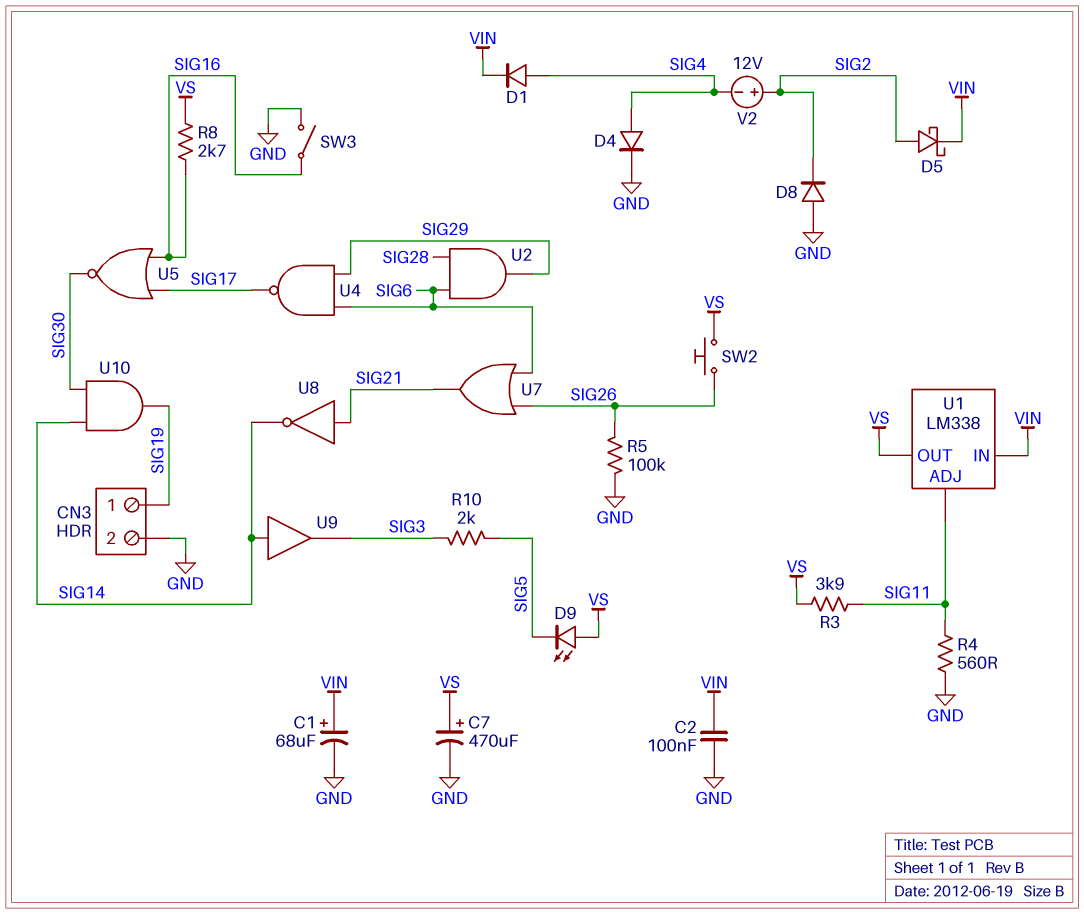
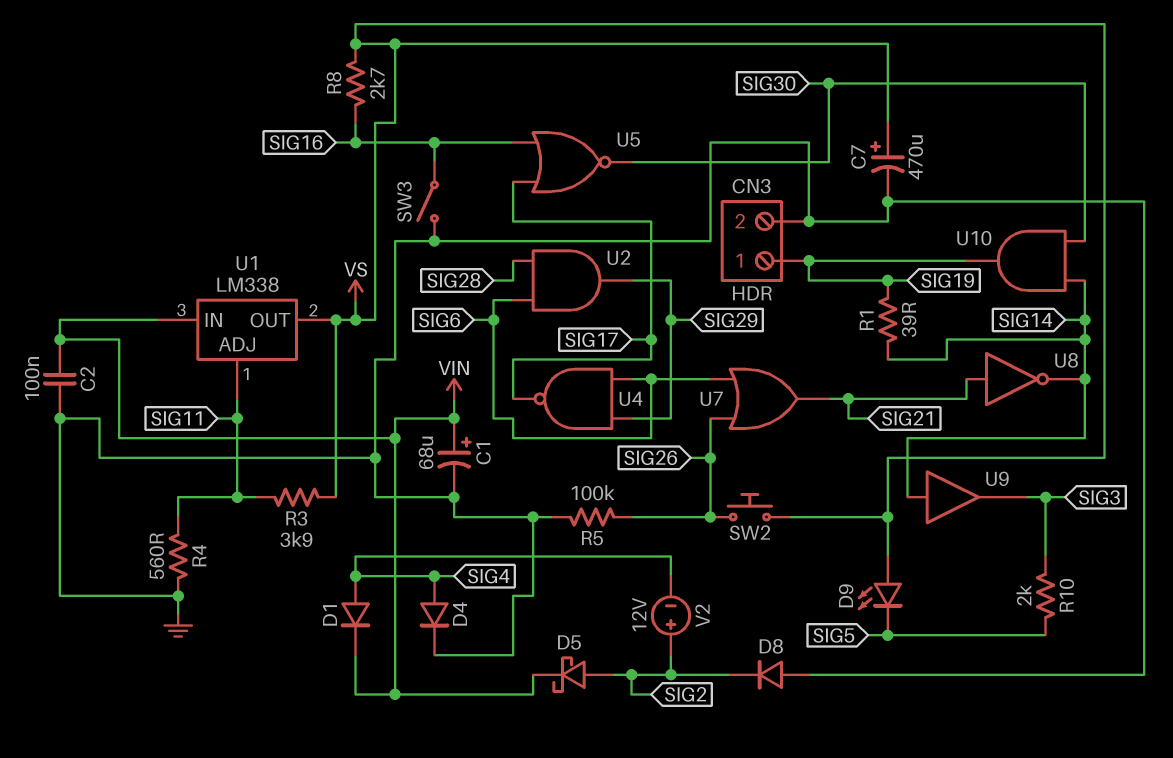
R1: none -> 39 (SIG14, SIG19)

